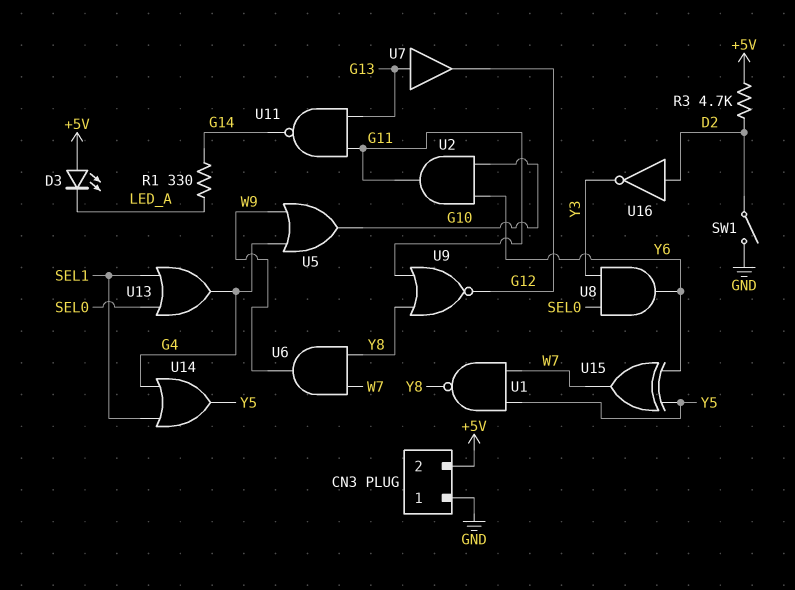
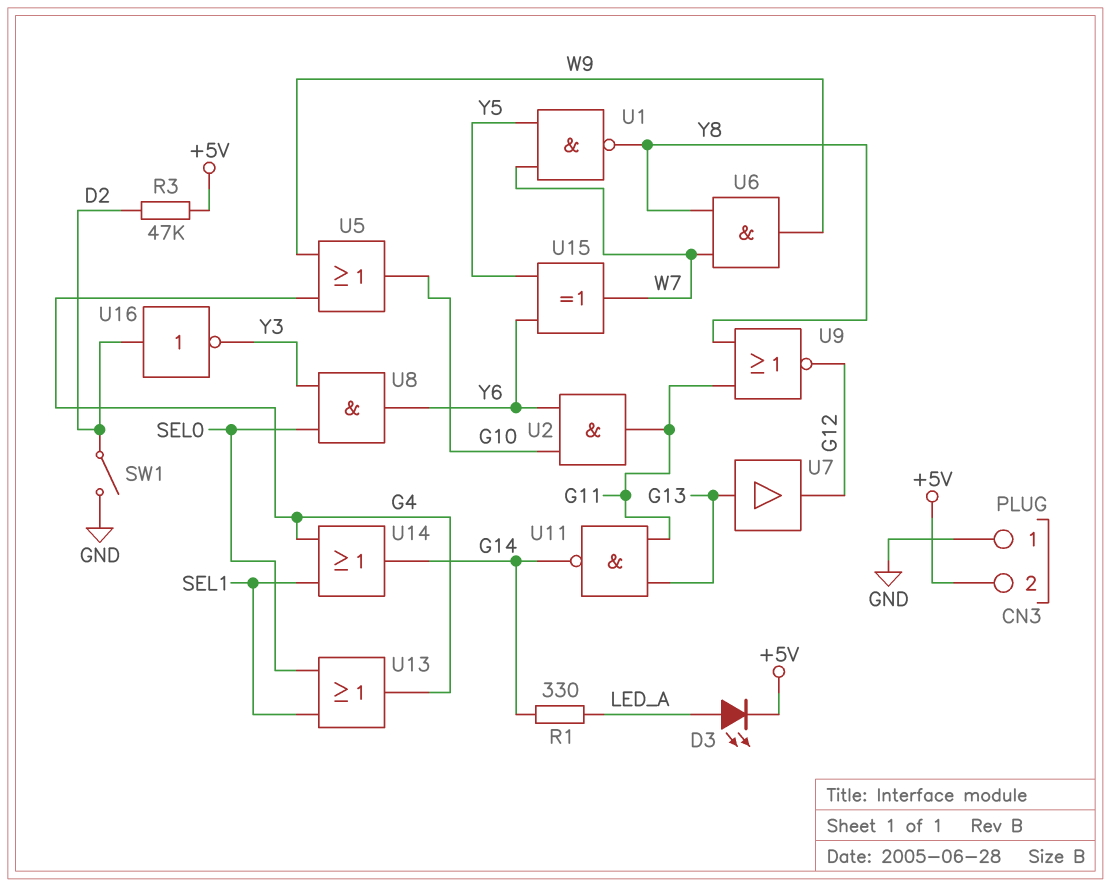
D3: LED (A +5V, K LED_A) -> LED (A LED_A, K +5V)
R3: 4.7k (+5V, D2) -> 47k (+5V, D2)
U14: OR (in G4, in SEL1, out Y5) -> OR (in G4, in SEL1, out G14)

